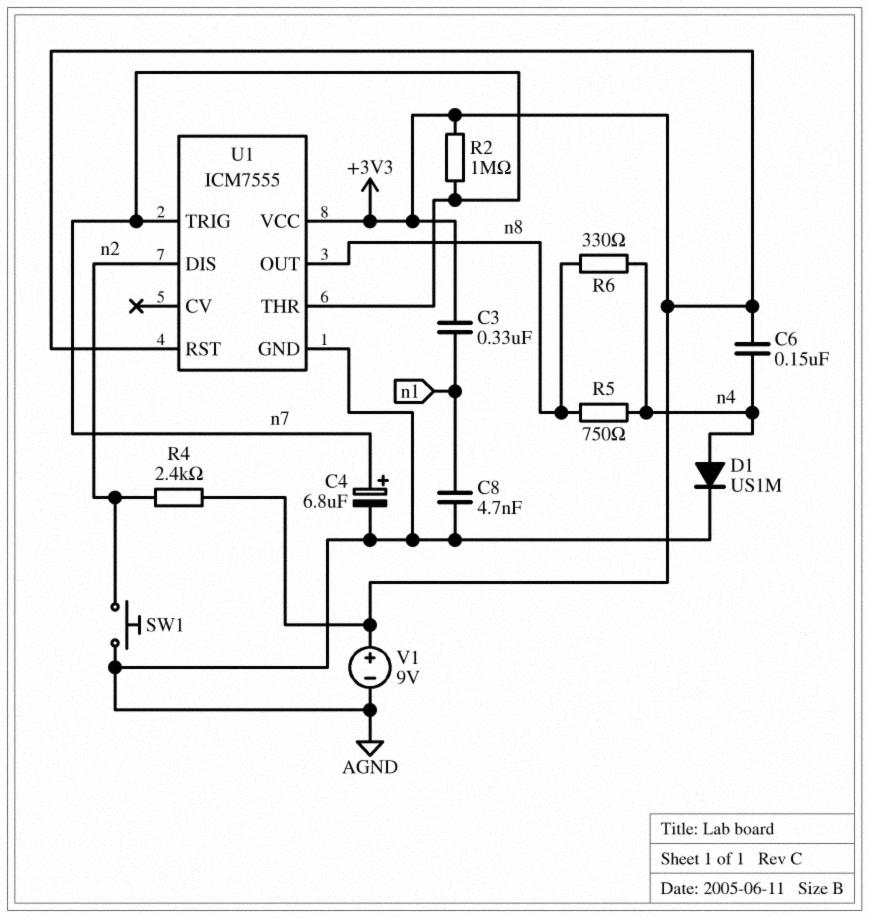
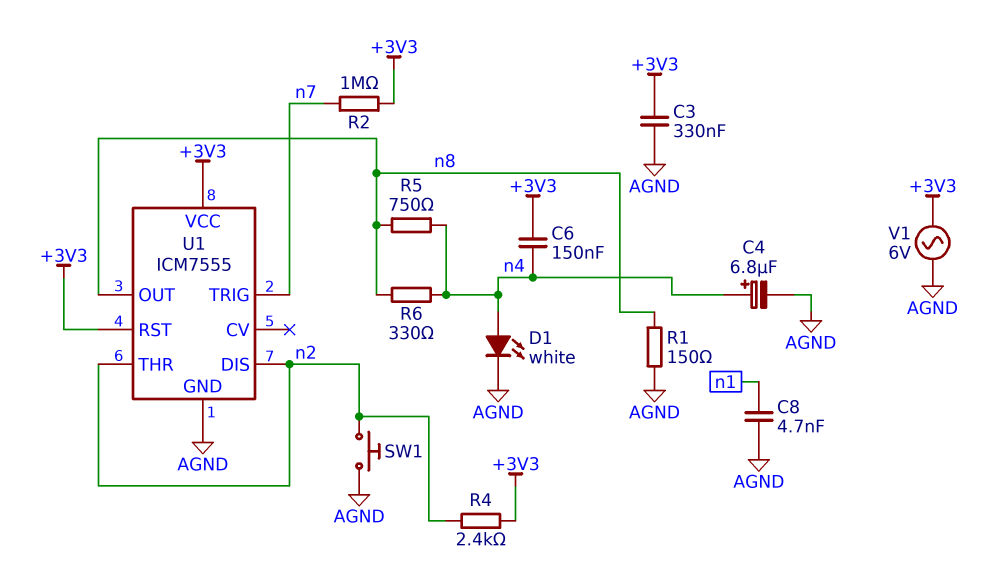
C3: 330nF (+3V3, n1) -> 330nF (+3V3, AGND)
C4: 6.8uF (plus n7, minus AGND) -> 6.8uF (plus n4, minus AGND)
D1: diode US1M (A n4, K AGND) -> LED white (A n4, K AGND)
R1: none -> 150 (AGND, n8)
U1 pin THR: n7 -> n2
V1: 9V (plus +3V3, minus AGND) -> AC 6V (+3V3, AGND)

